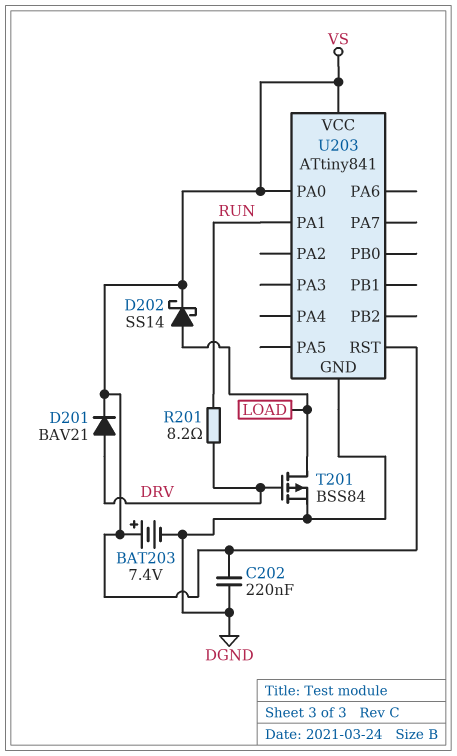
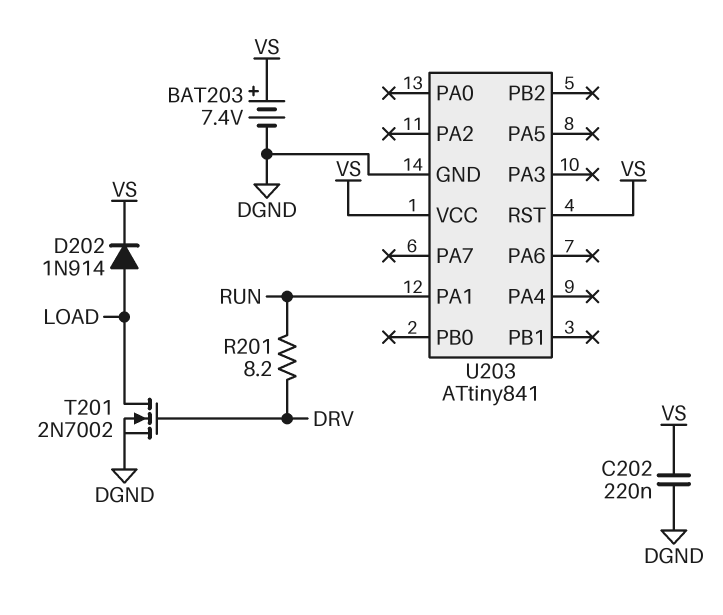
D201: diode BAV21 (A DRV, K VS) -> none
D202: schottky SS14 (A LOAD, K VS) -> diode 1N914 (A LOAD, K VS)
T201: PMOS BSS84 (G DRV, D LOAD, S DGND) -> NMOS 2N7002 (G DRV, D LOAD, S DGND)
U203 pin PA0: VS -> none

